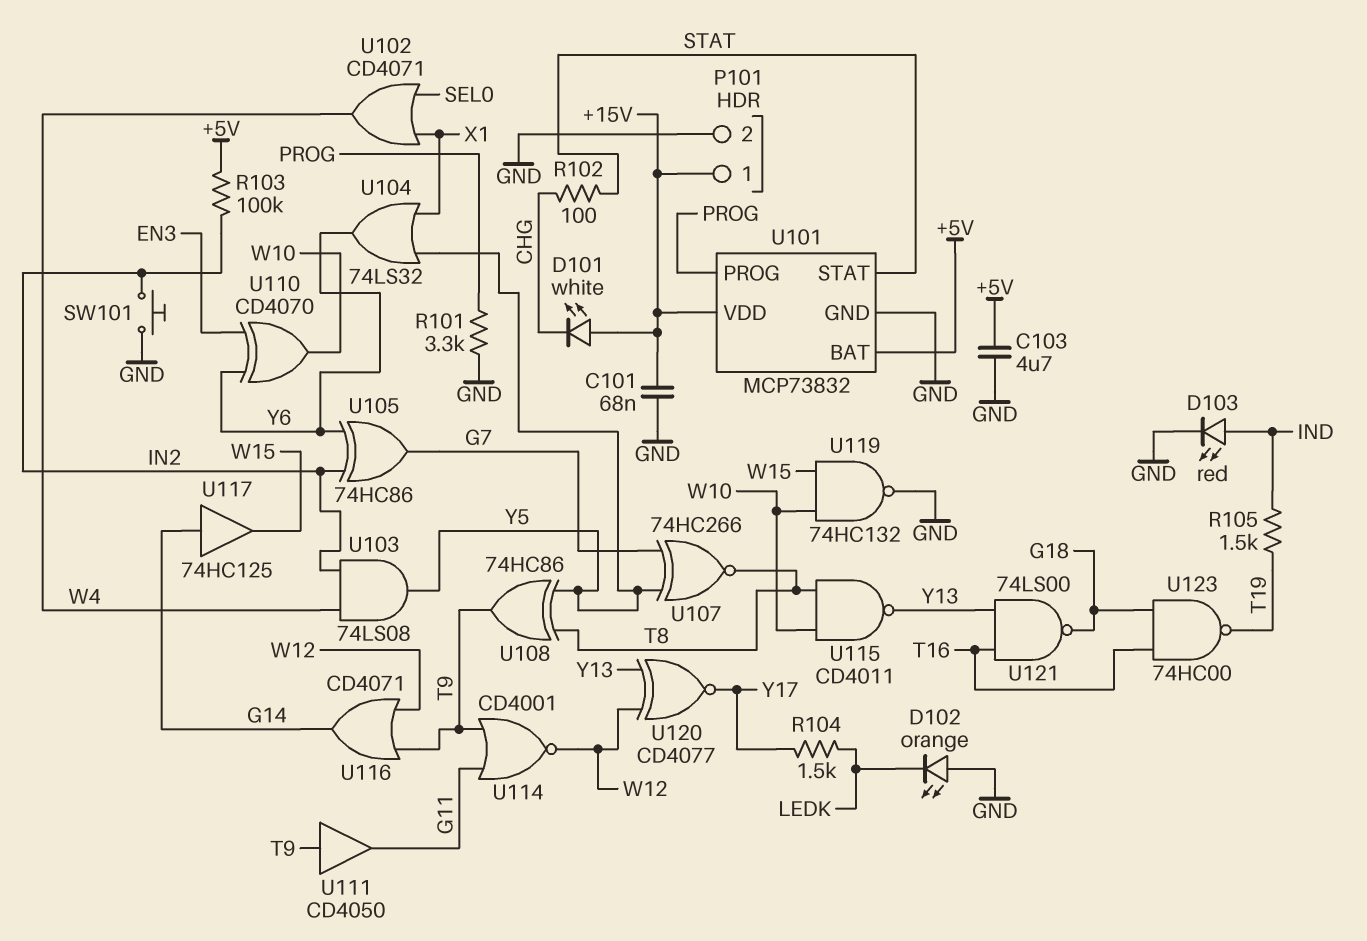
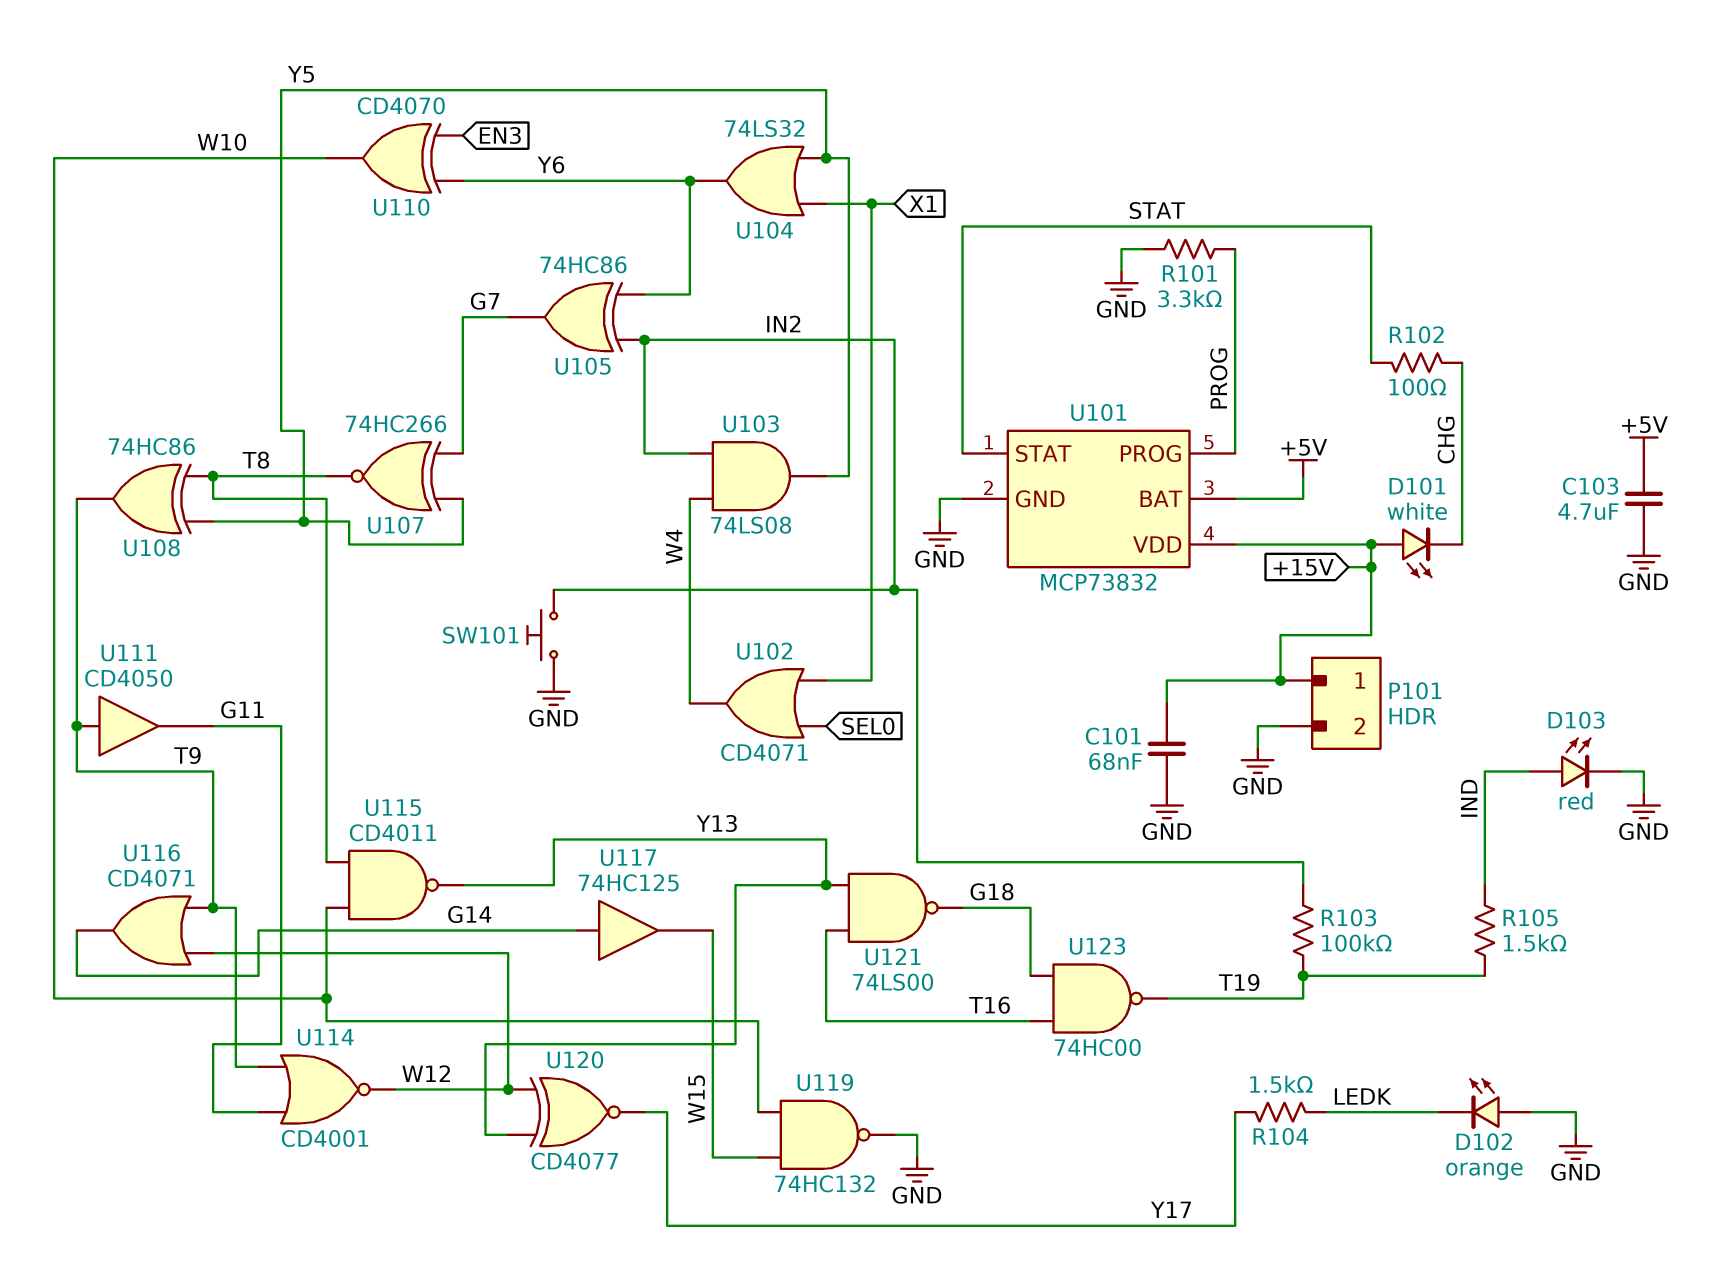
R103: 100k (+5V, IN2) -> 100k (IN2, T19)

